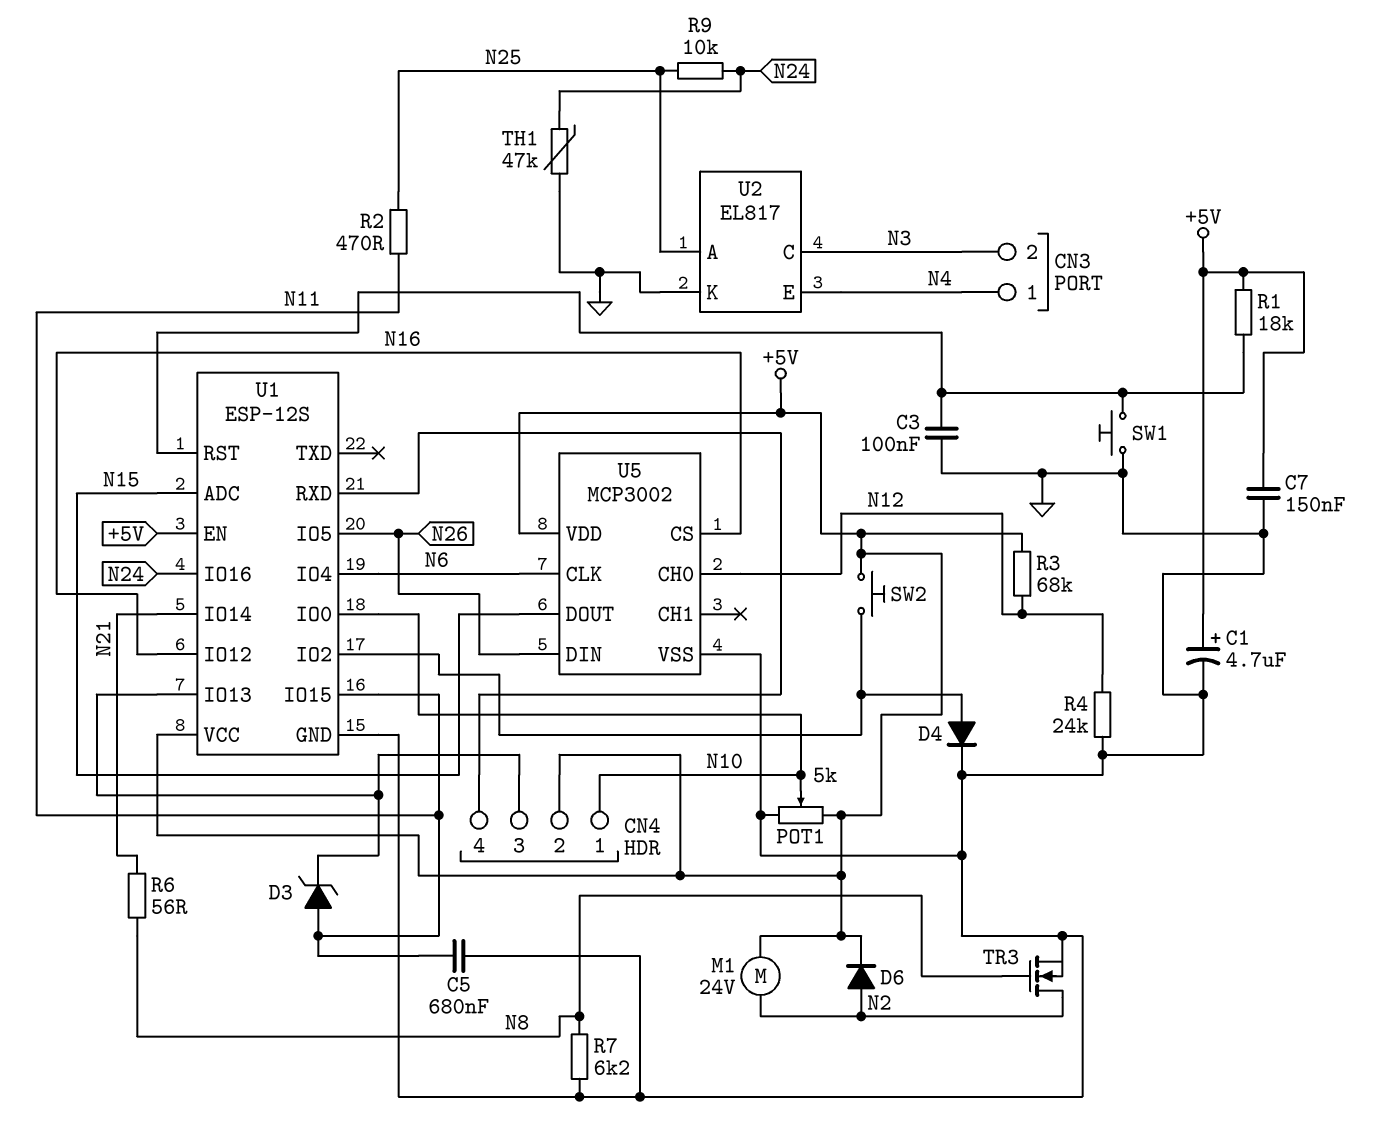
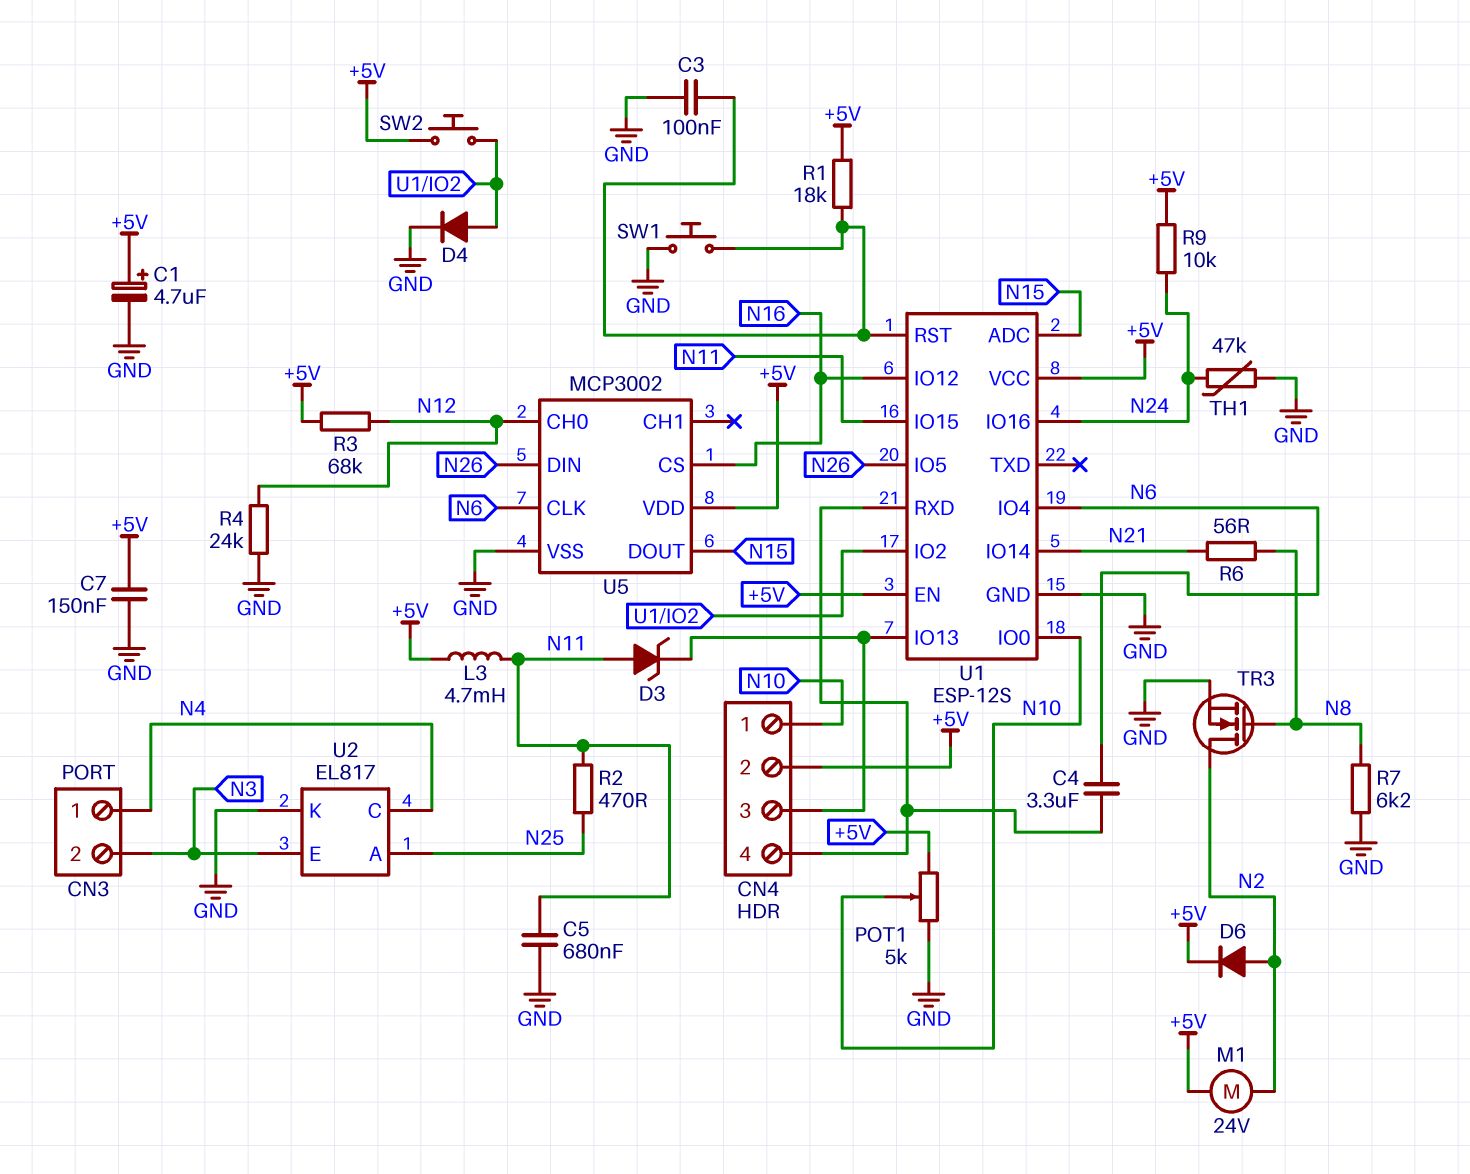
C4: none -> 3.3uF (CN4/4, N6)
L3: none -> 4.7mH (+5V, N11)
R9: 10k (N24, N25) -> 10k (+5V, N24)
U2 pin C: N3 -> N4
U2 pin E: N4 -> N3

